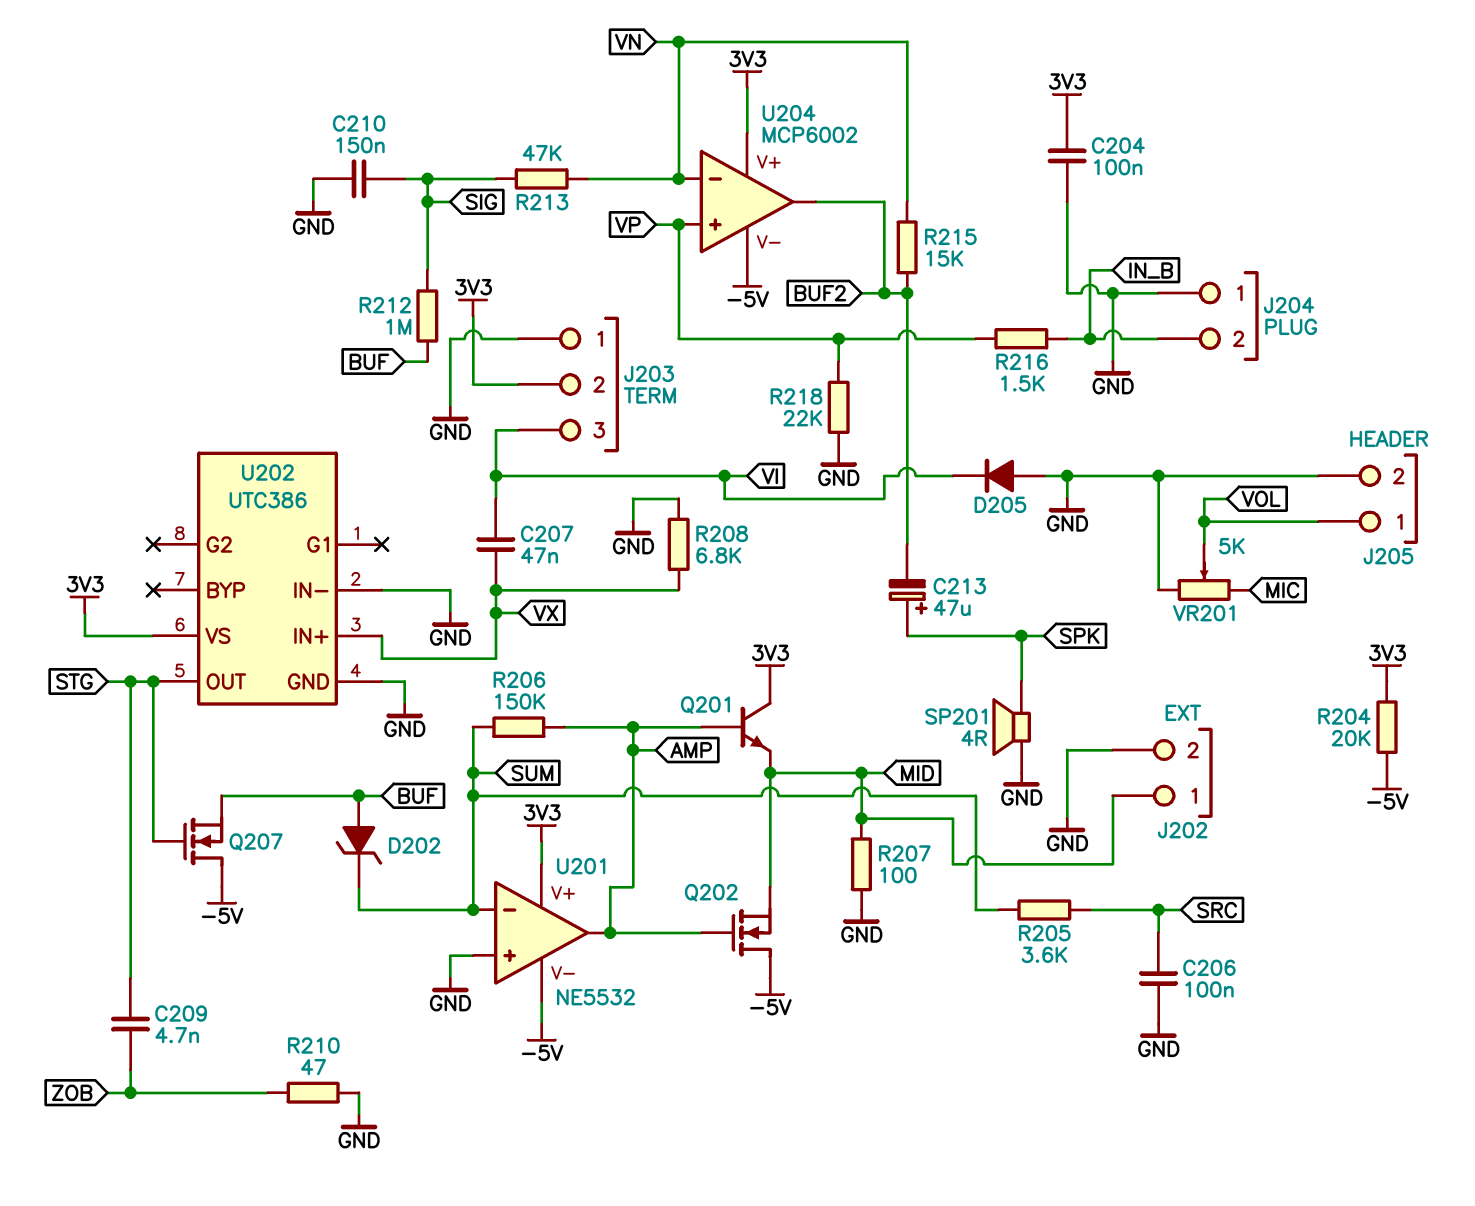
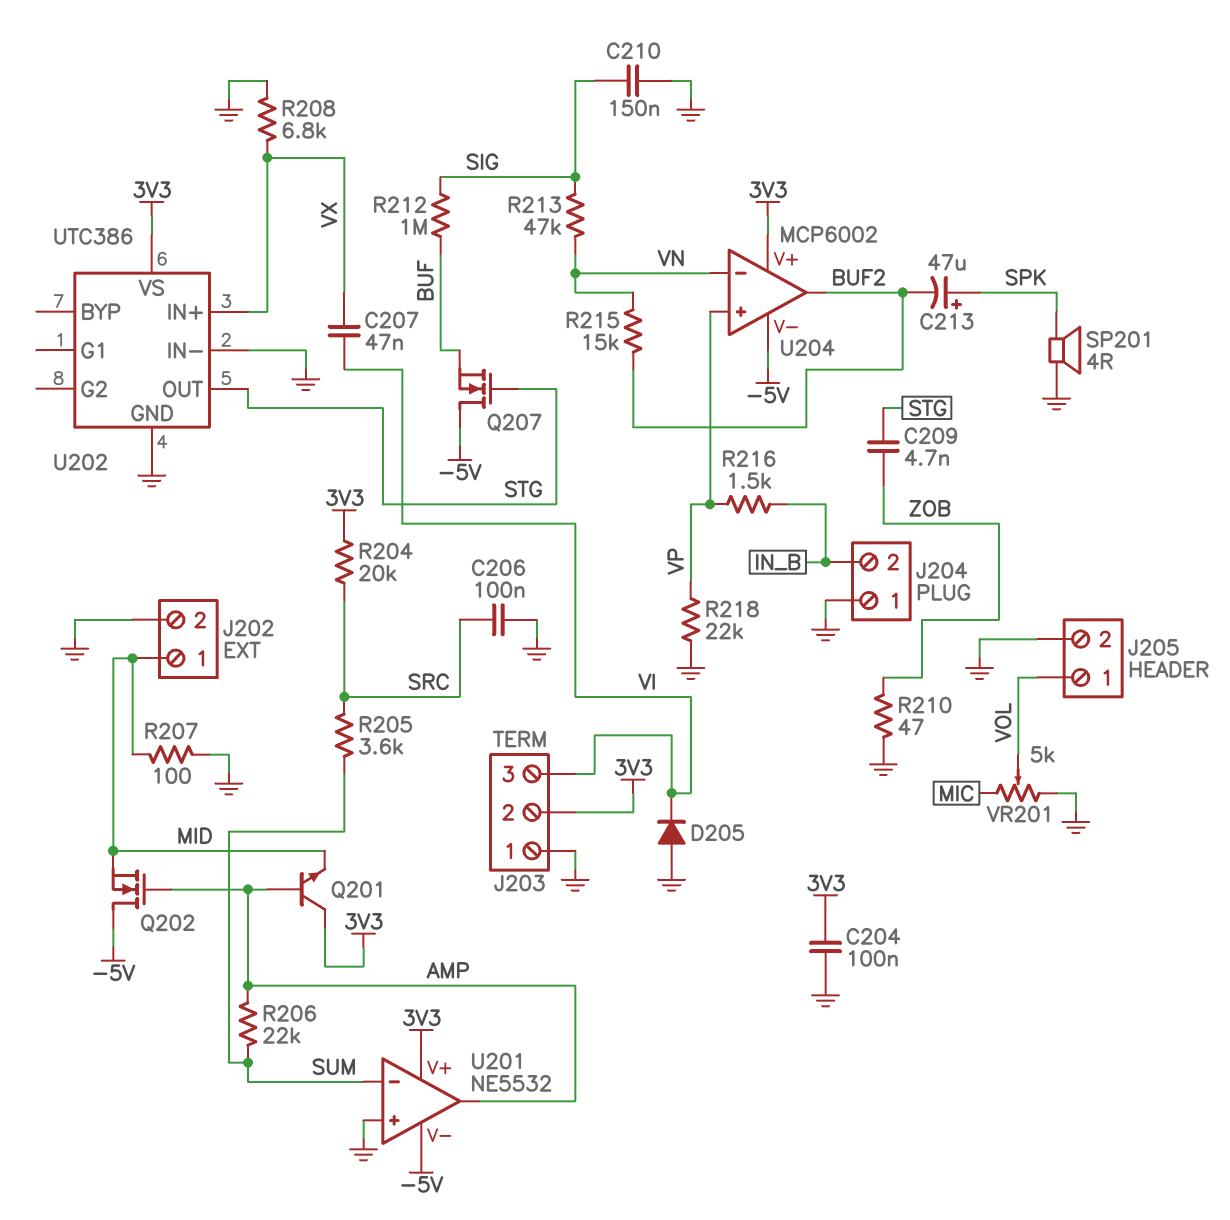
D202: zener (A BUF, K SUM) -> none
R204: 20k (-5V, 3V3) -> 20k (3V3, SRC)
R206: 150k (AMP, SUM) -> 22k (AMP, SUM)

